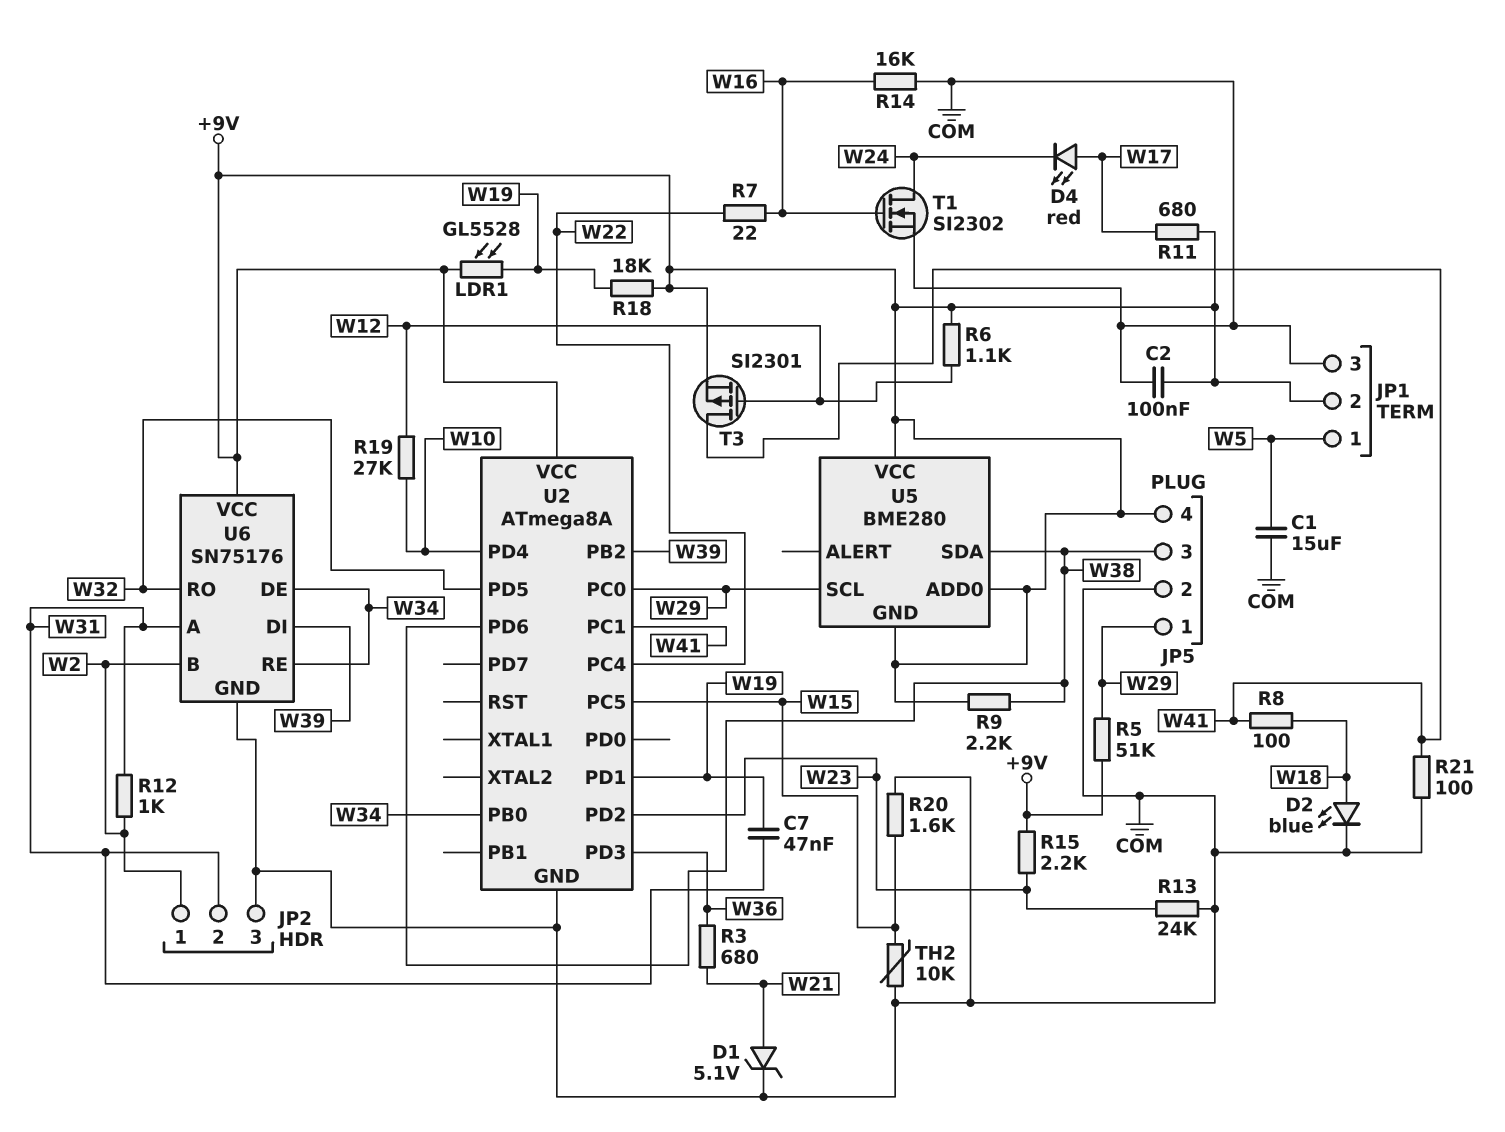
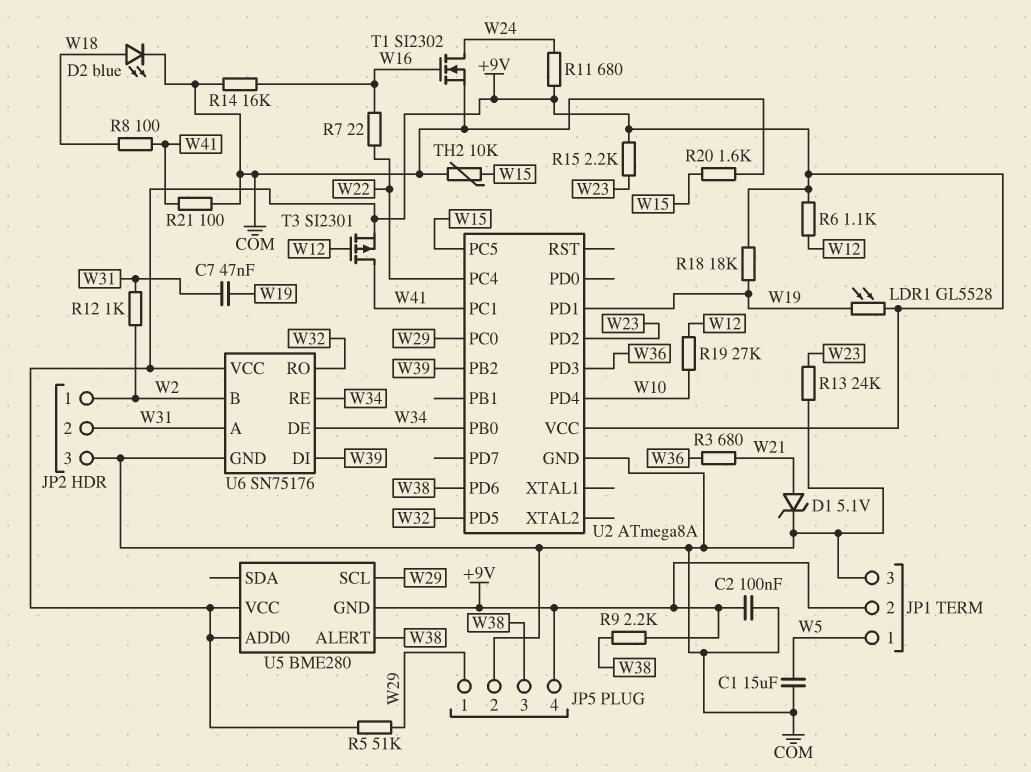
D4: LED red (A W17, K W24) -> none
R11: 680 (+9V, W17) -> 680 (+9V, W24)
U5 pin ALERT: none -> W38
U5 pin SDA: W38 -> none

